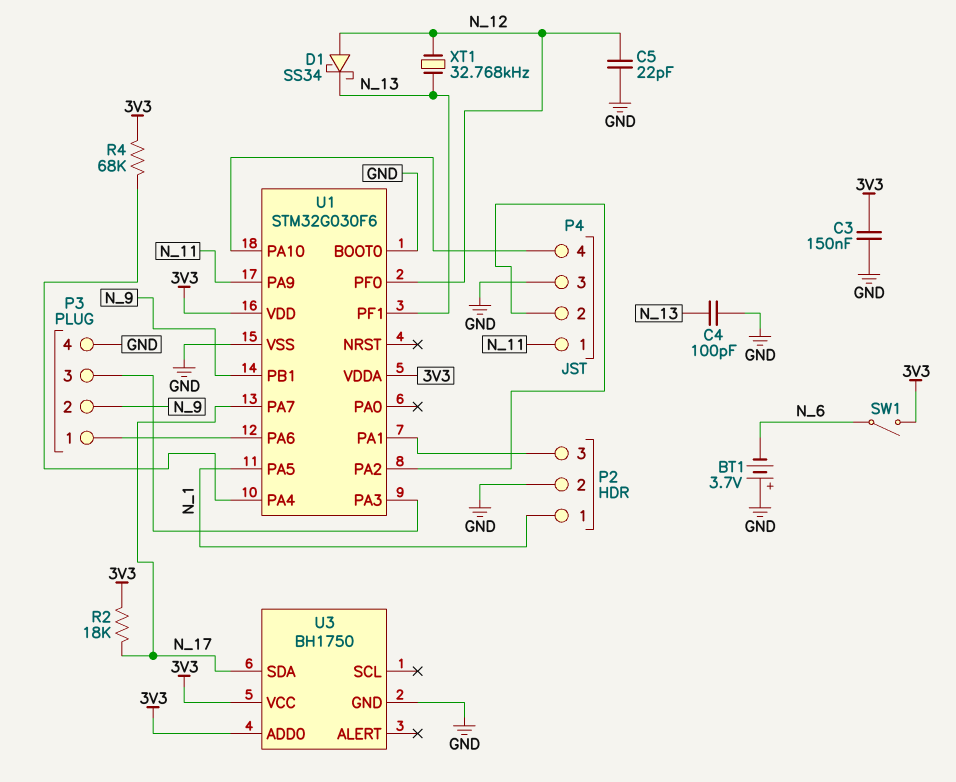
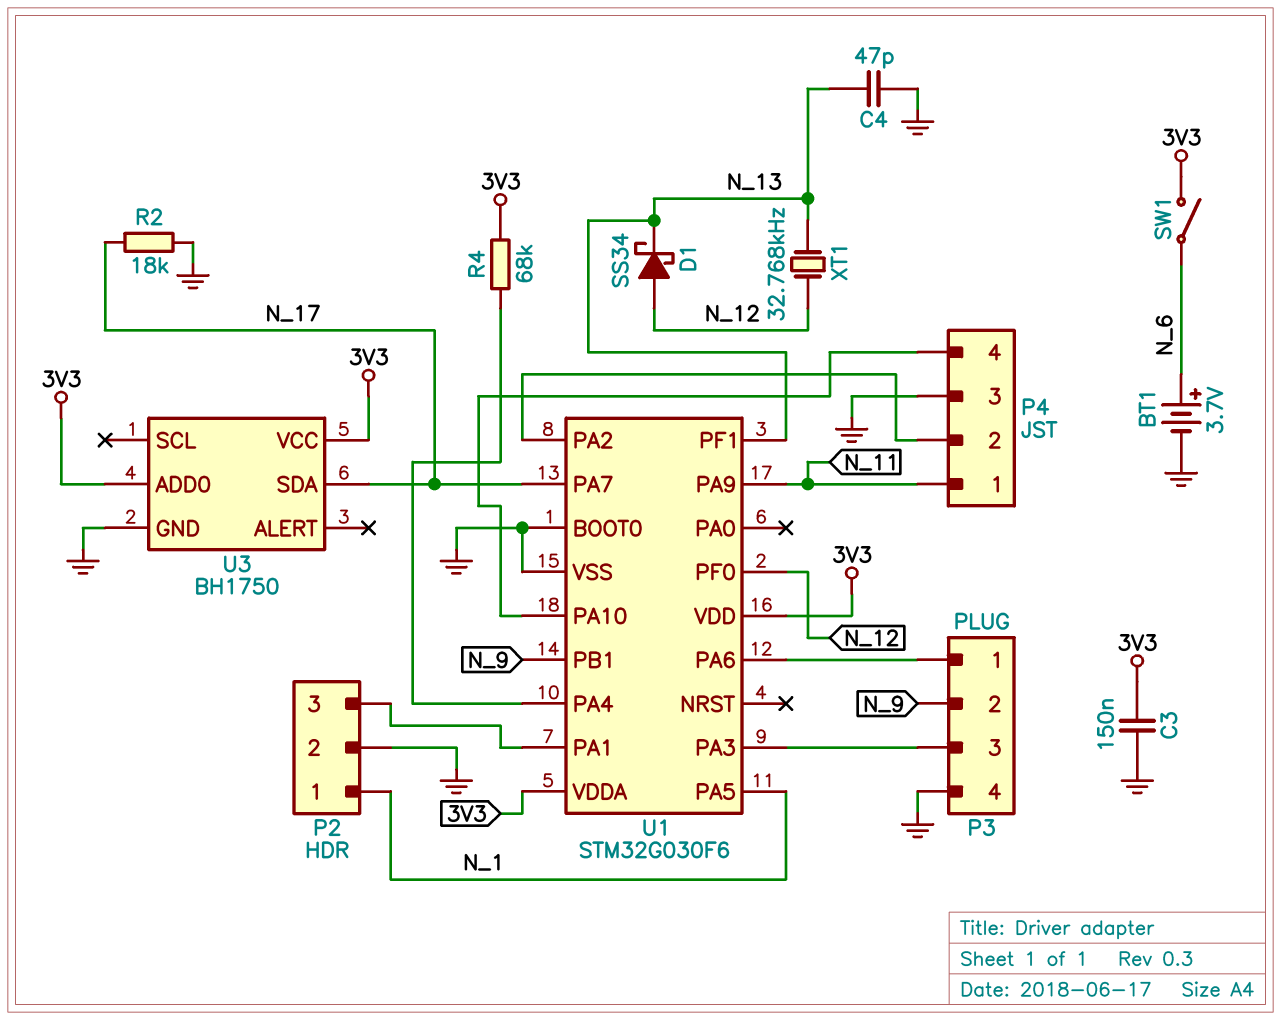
BT1: 3.7V (plus GND, minus N_6) -> 3.7V (plus N_6, minus GND)
C4: 100pF (GND, N_13) -> 47pF (GND, N_13)
C5: 22pF (GND, N_12) -> none
R2: 18k (3V3, N_17) -> 18k (GND, N_17)

